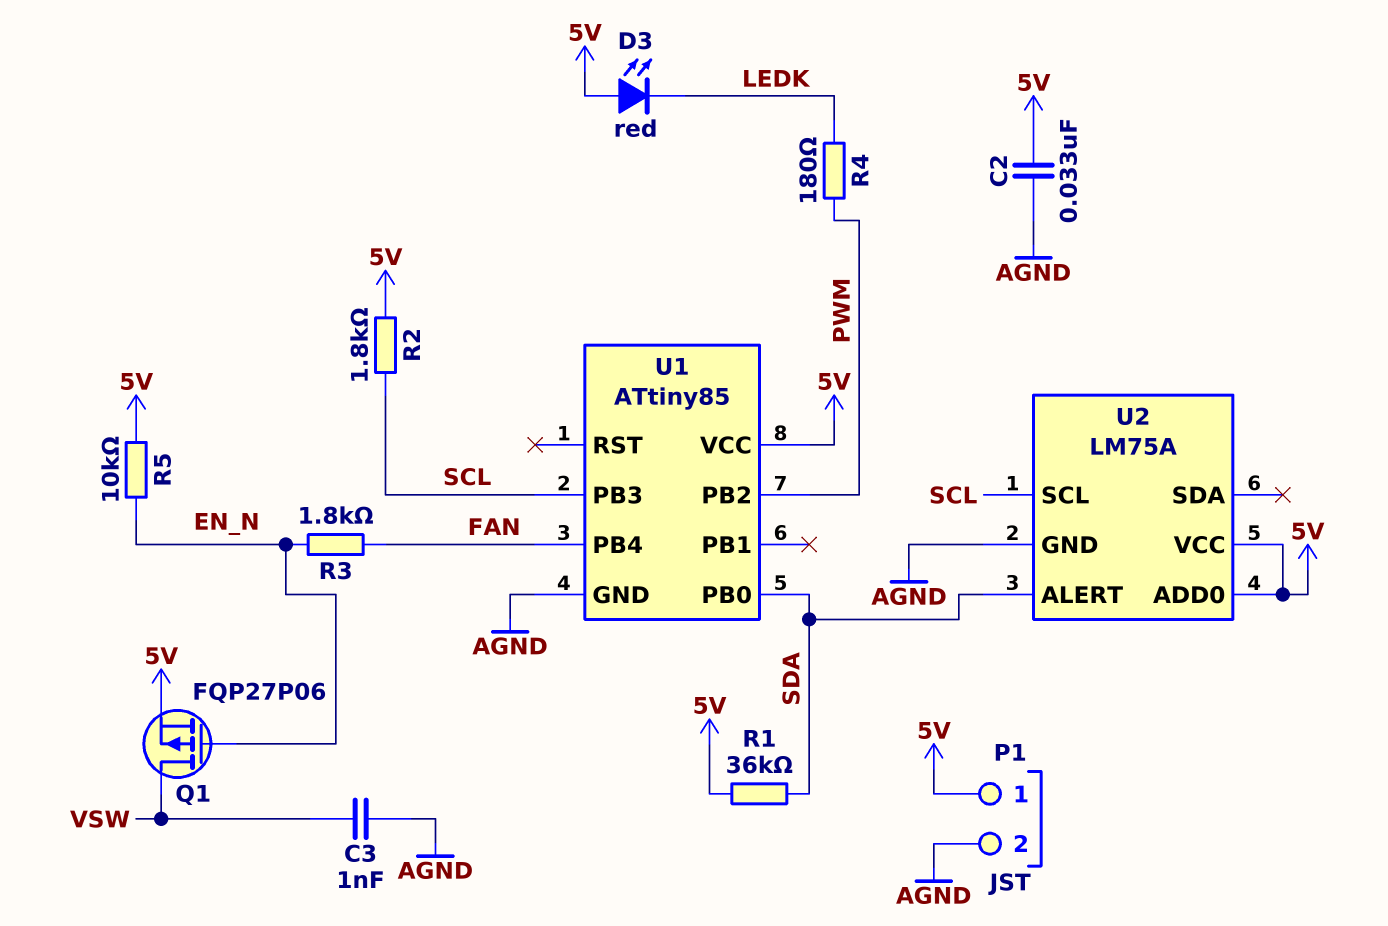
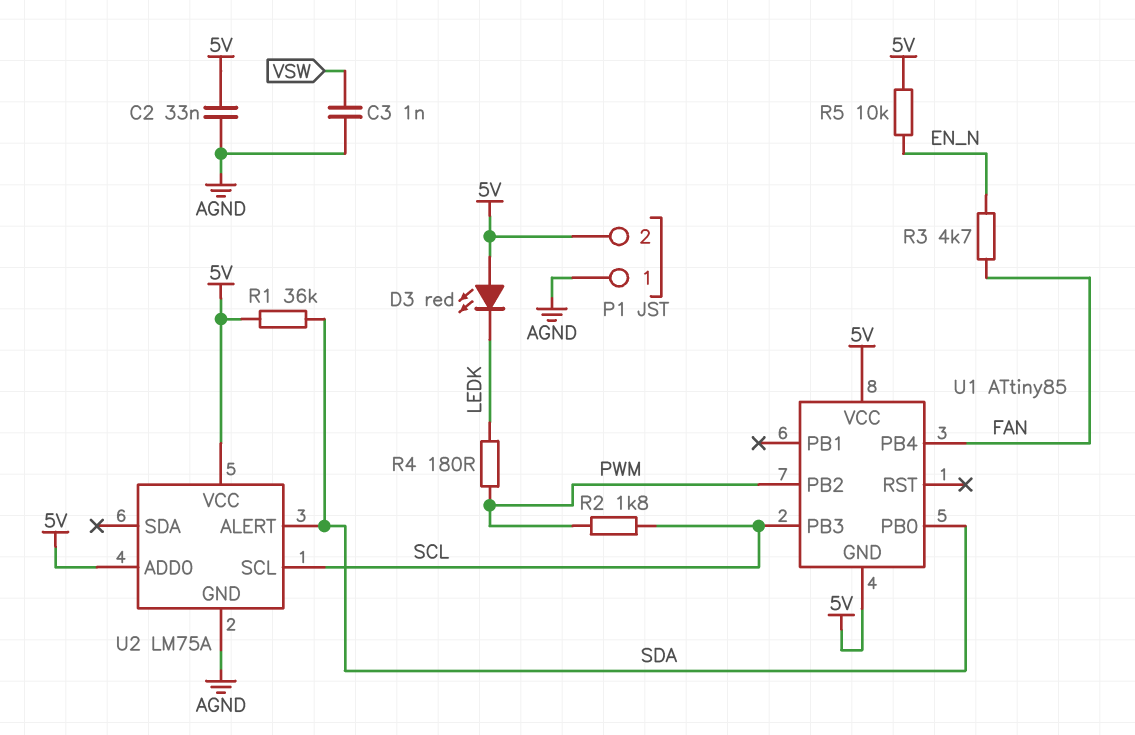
P1 pin 1: 5V -> AGND
P1 pin 2: AGND -> 5V
Q1: PMOS FQP27P06 (G EN_N, D VSW, S 5V) -> none
R2: 1.8k (5V, SCL) -> 1.8k (PWM, SCL)
R3: 1.8k (EN_N, FAN) -> 4.7k (EN_N, FAN)
U1 pin GND: AGND -> 5V

